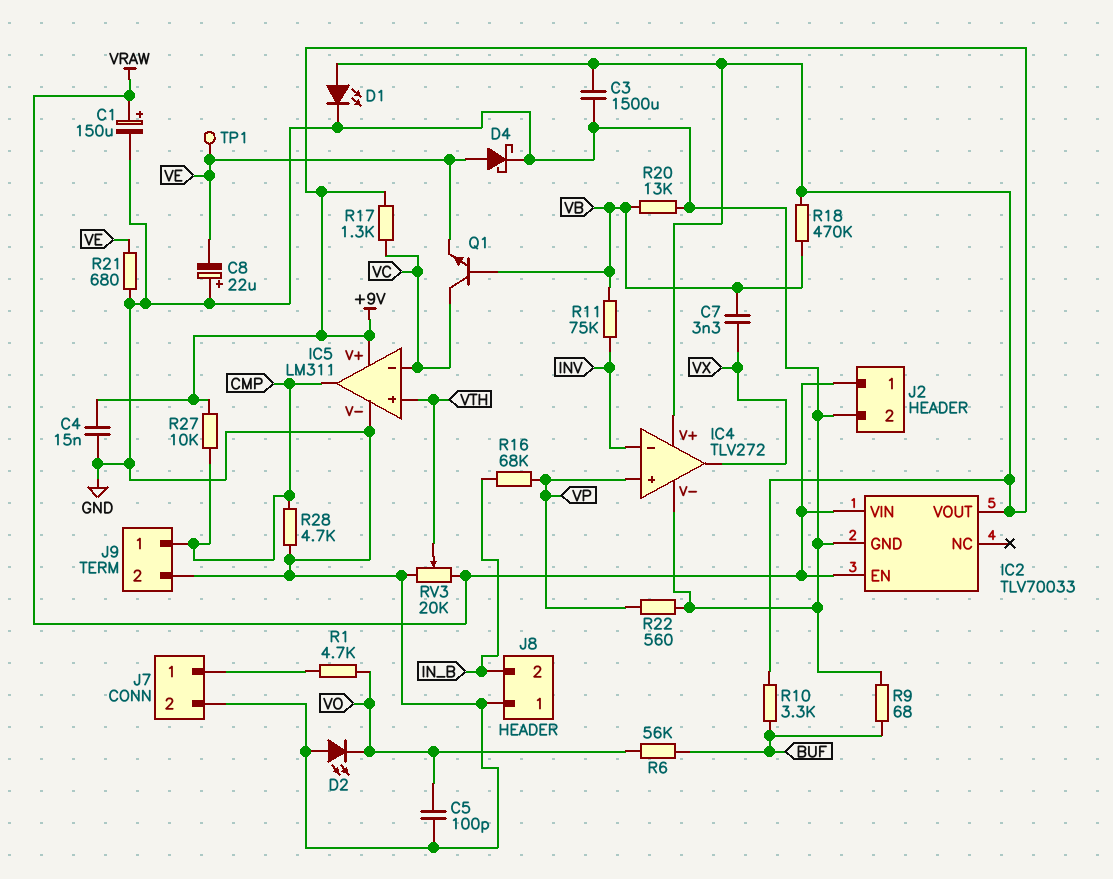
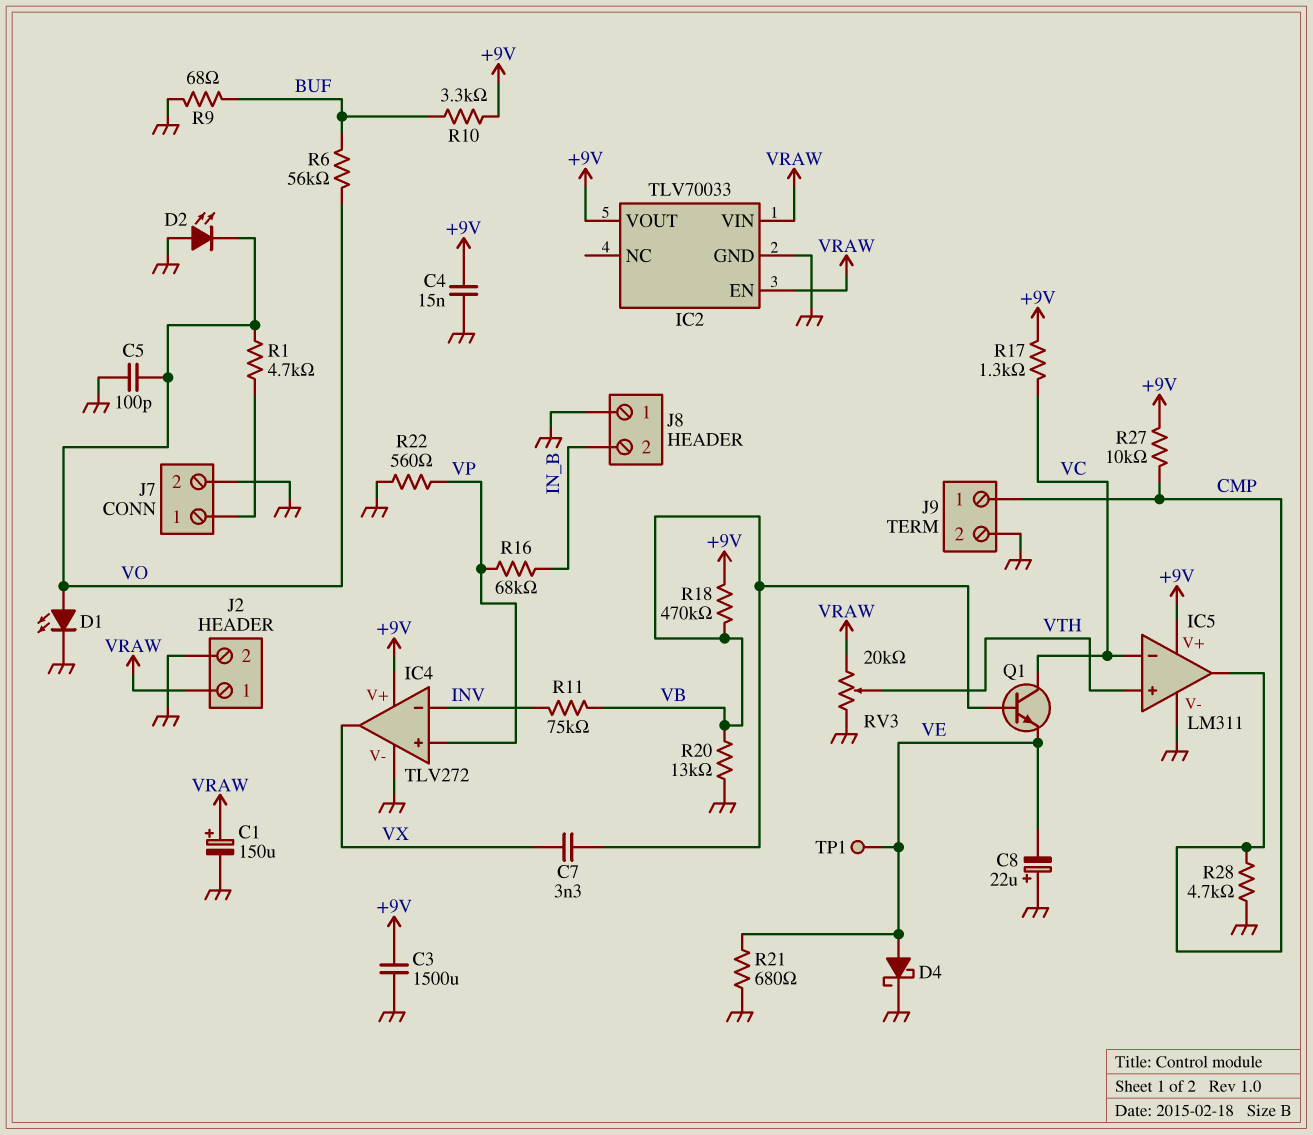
D1: LED (A +9V, K GND) -> LED (A VO, K GND)

